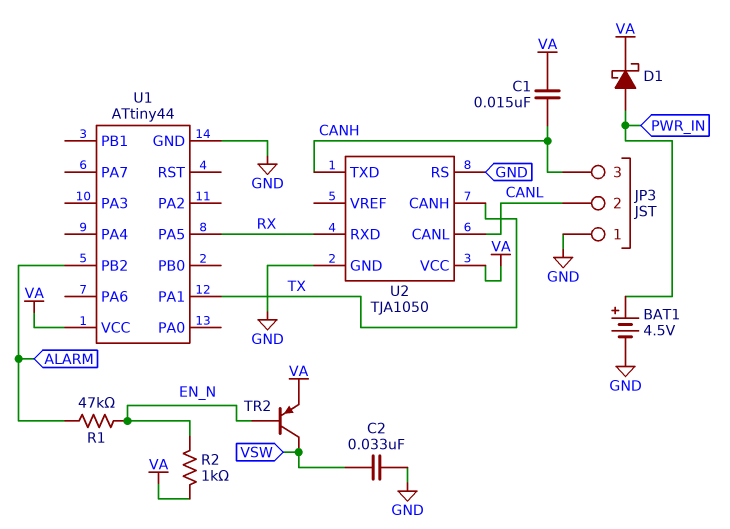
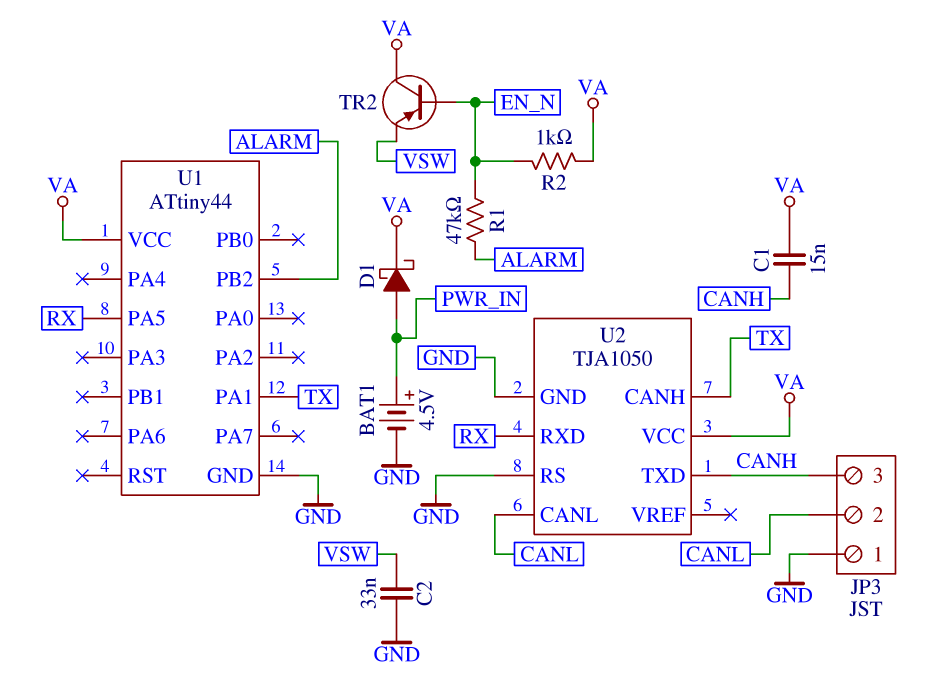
TR2: PNP (B EN_N, C VSW, E VA) -> PNP (B EN_N, C VA, E VSW)

